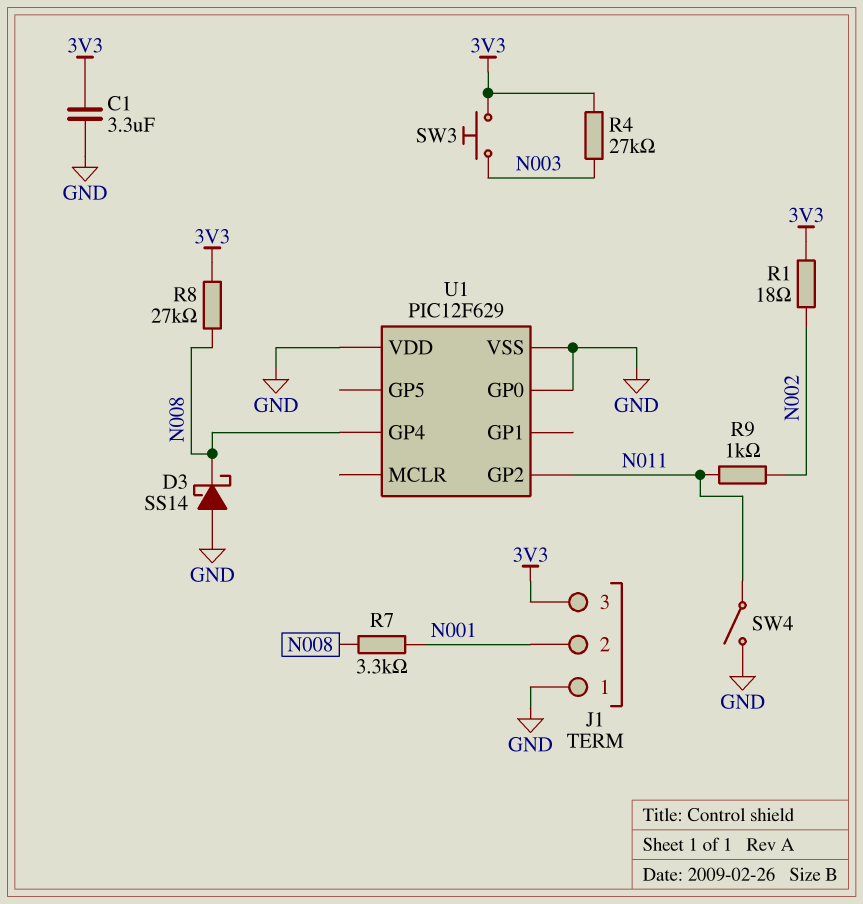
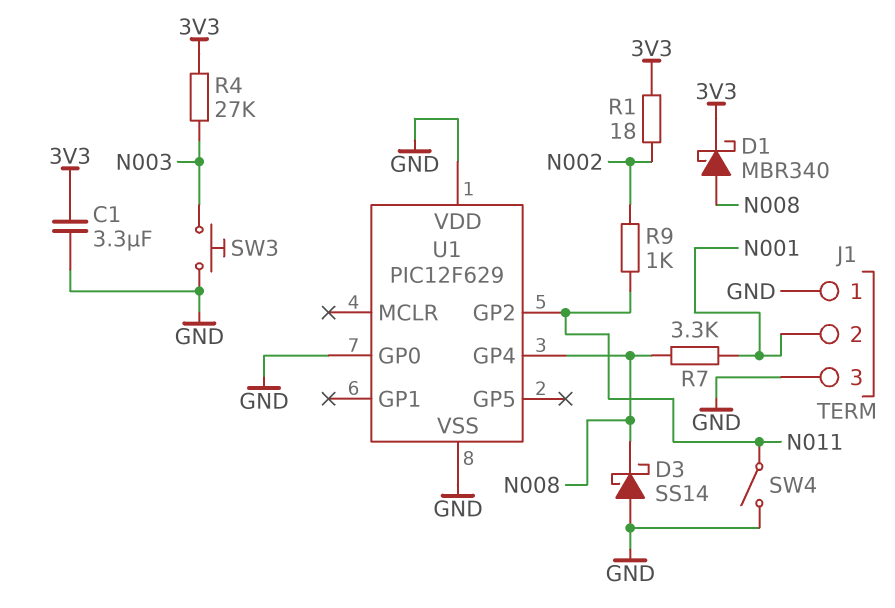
D1: none -> schottky MBR340 (A N008, K 3V3)
J1 pin 3: 3V3 -> GND
R8: 27k (3V3, N008) -> none
SW3: button (3V3, N003) -> button (GND, N003)

